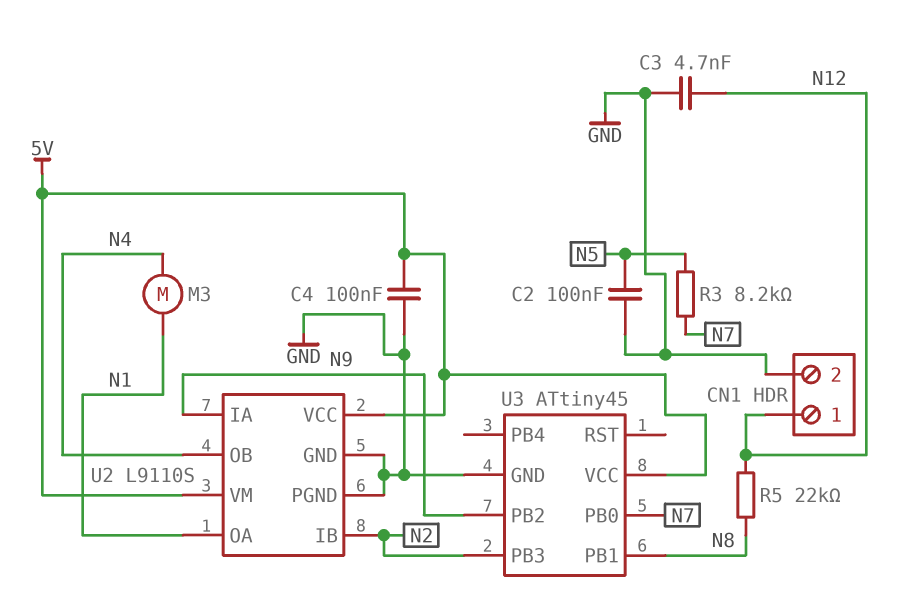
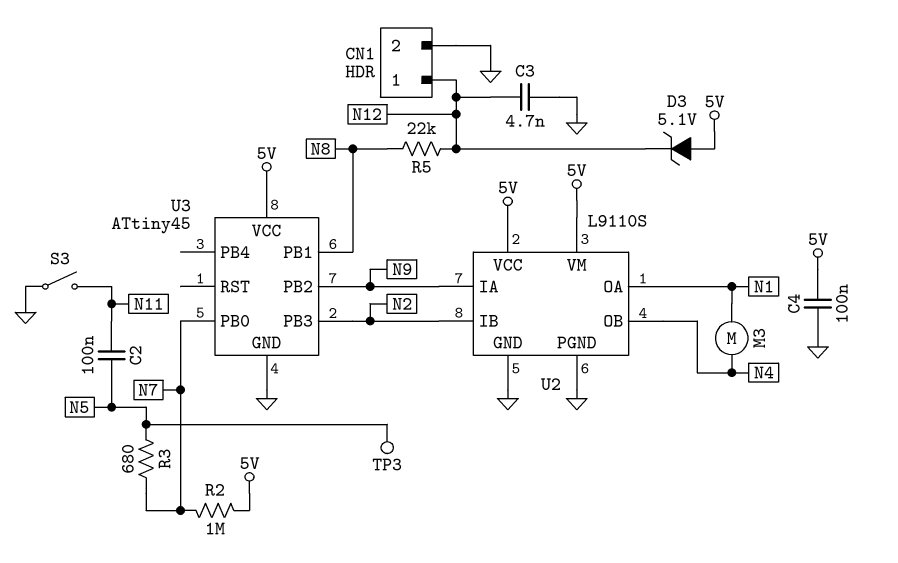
C2: 100nF (GND, N5) -> 100nF (N5, N11)
D3: none -> zener 5.1V (A 5V, K N12)
R2: none -> 1M (5V, N7)
R3: 8.2k (N5, N7) -> 680 (N5, N7)
S3: none -> switch (GND, N11)
TP3: none -> test point (N5)

